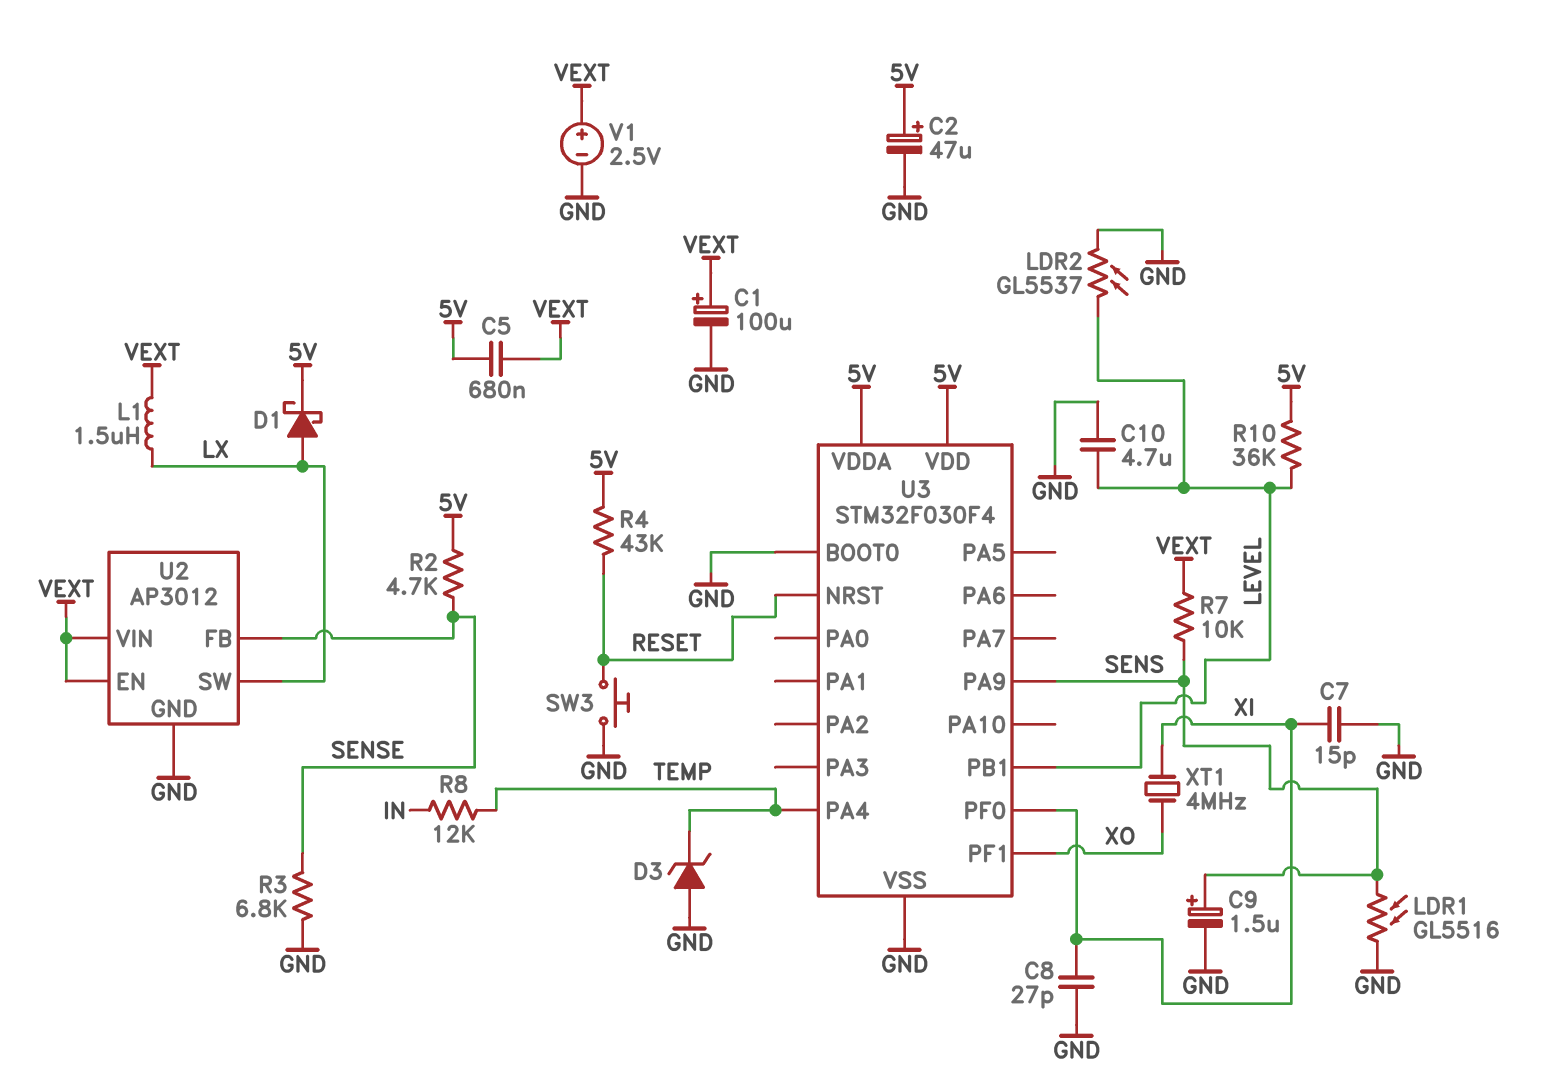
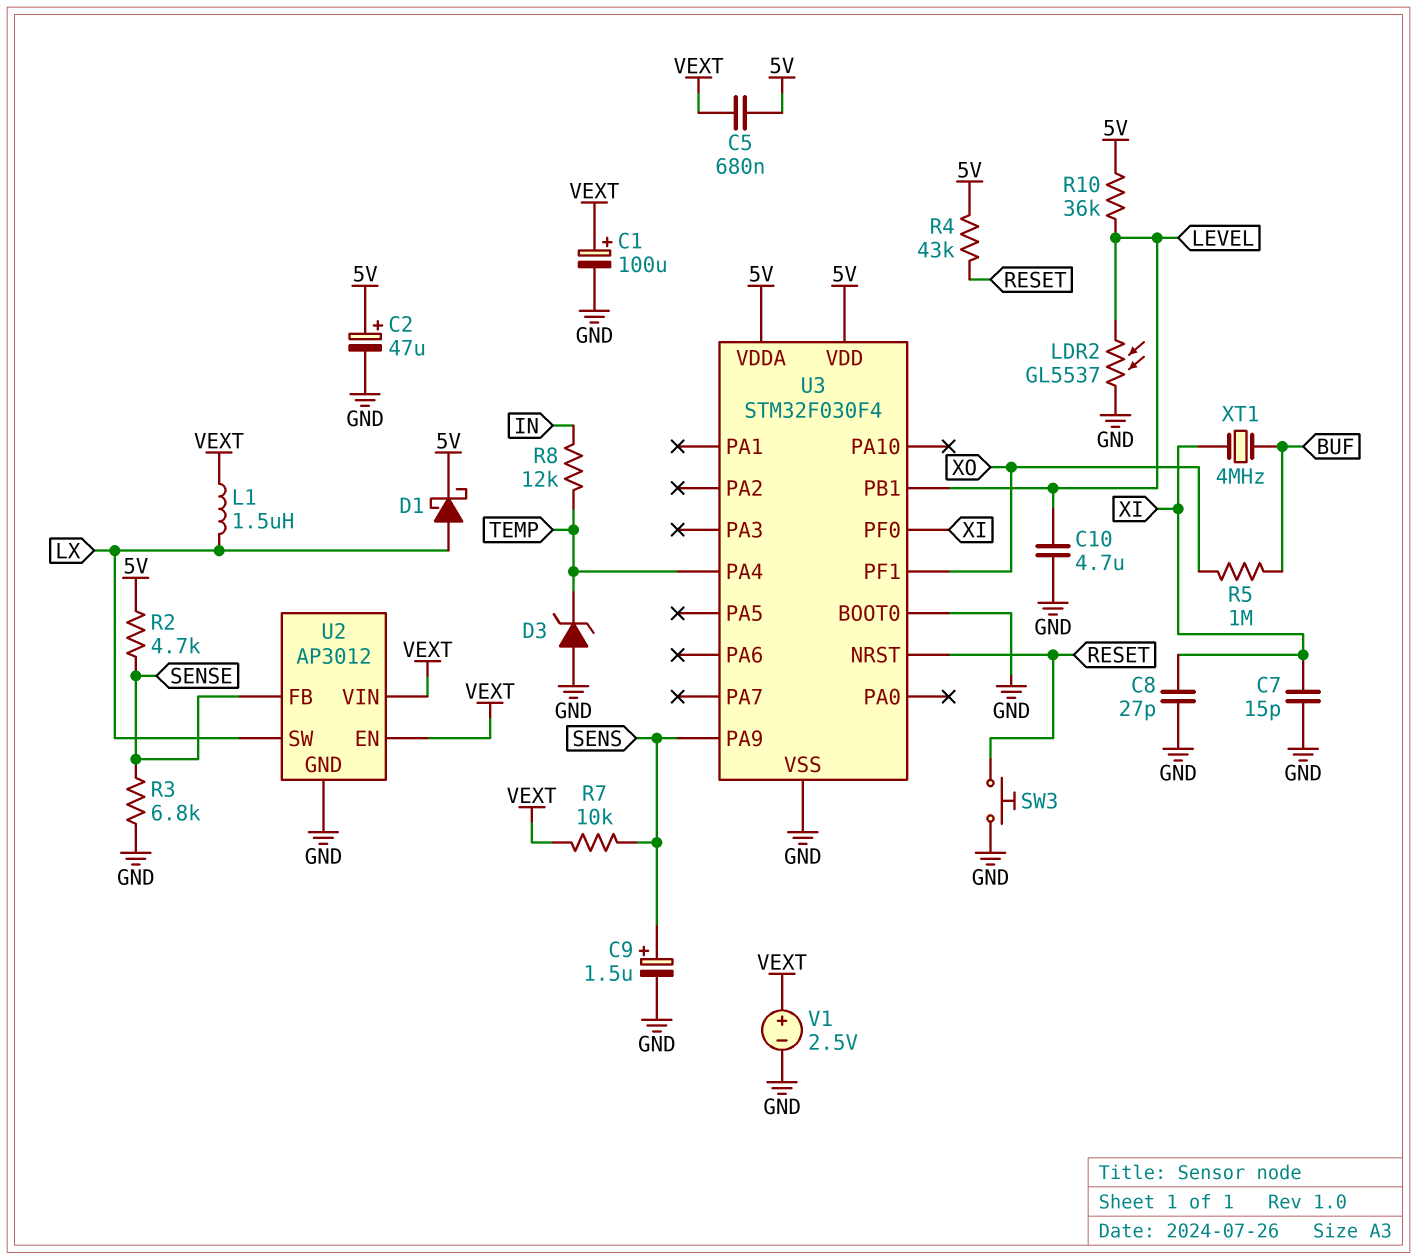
LDR1: GL5516 (GND, SENS) -> none
R5: none -> 1M (BUF, XO)
XT1: 4MHz (XI, XO) -> 4MHz (BUF, XI)

